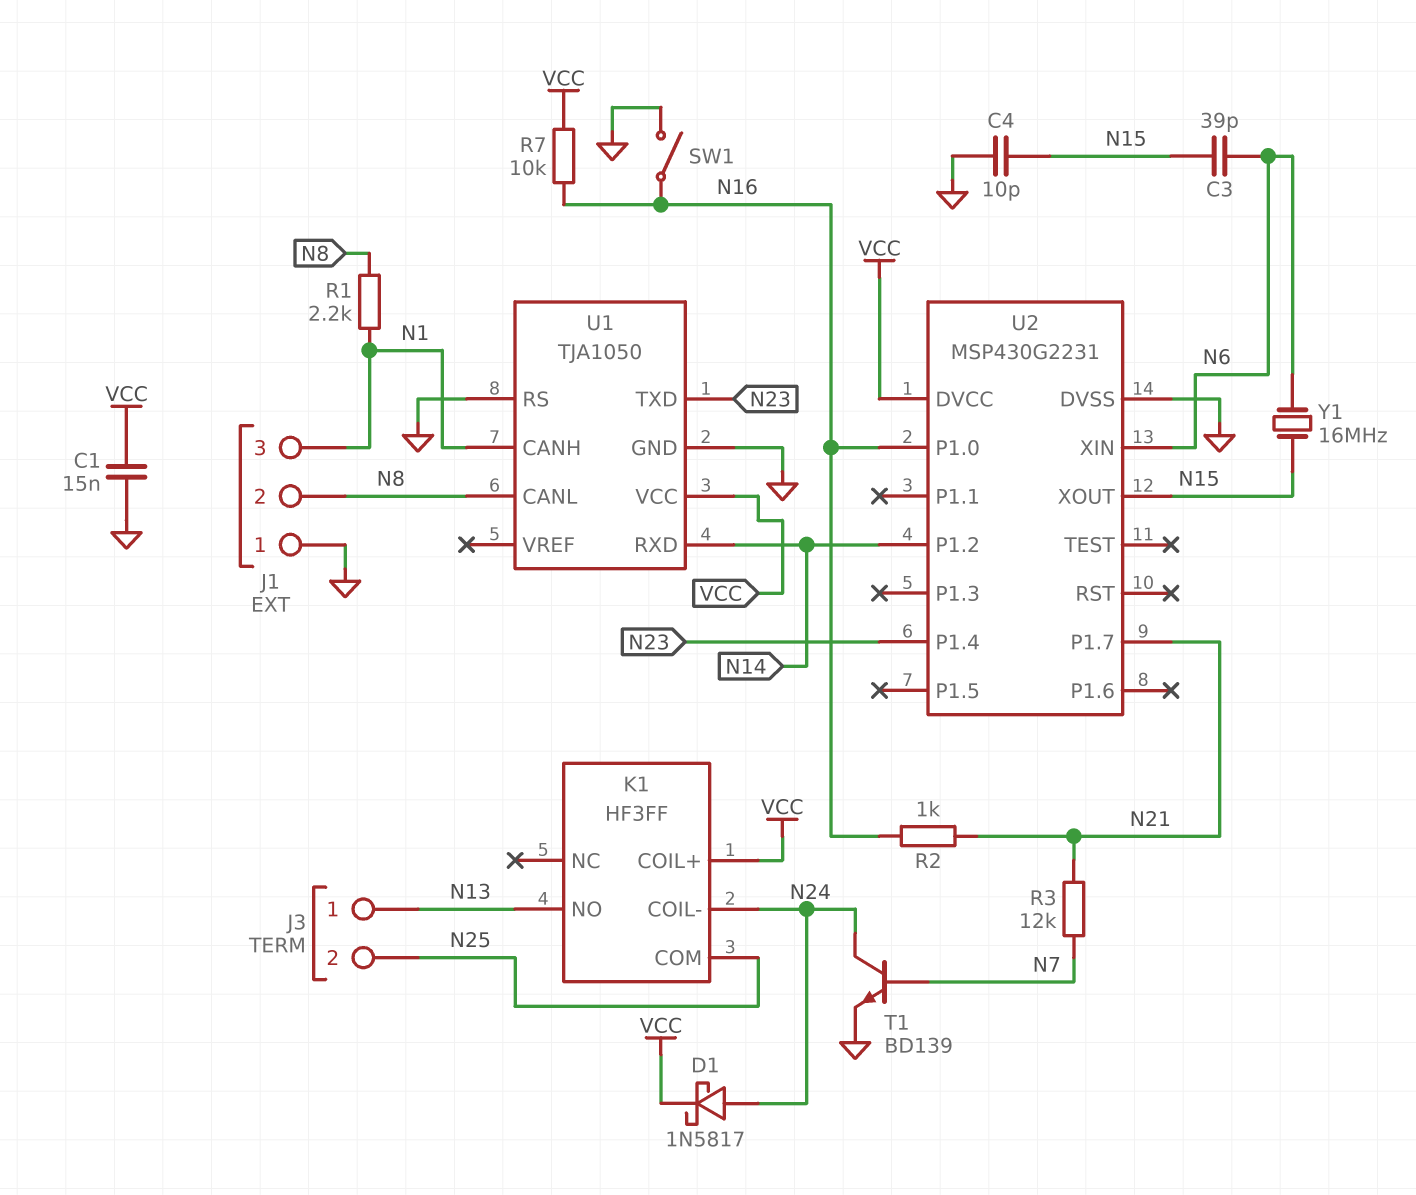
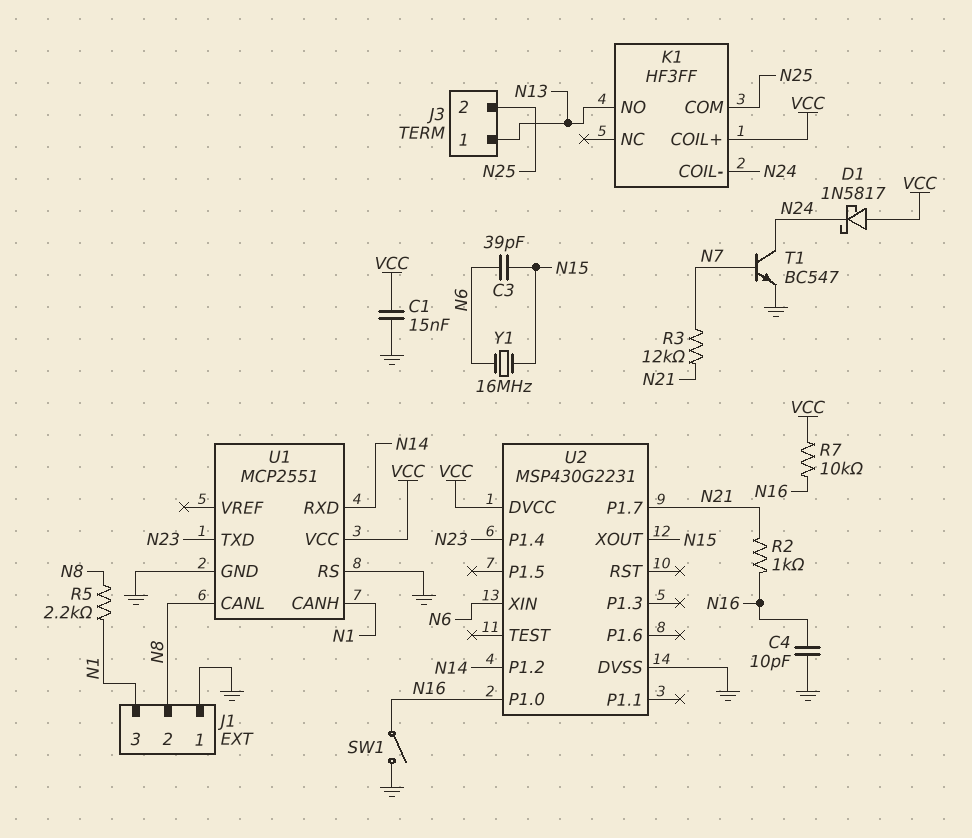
C4: 10pF (GND, N15) -> 10pF (GND, N16)
D1: schottky 1N5817 (A N24, K VCC) -> schottky 1N5817 (A VCC, K N24)
R1: 2.2k (N1, N8) -> none
R5: none -> 2.2k (N1, N8)
T1: NPN BD139 (B N7, C N24, E GND) -> NPN BC547 (B N7, C N24, E GND)
U1: TJA1050 -> MCP2551

